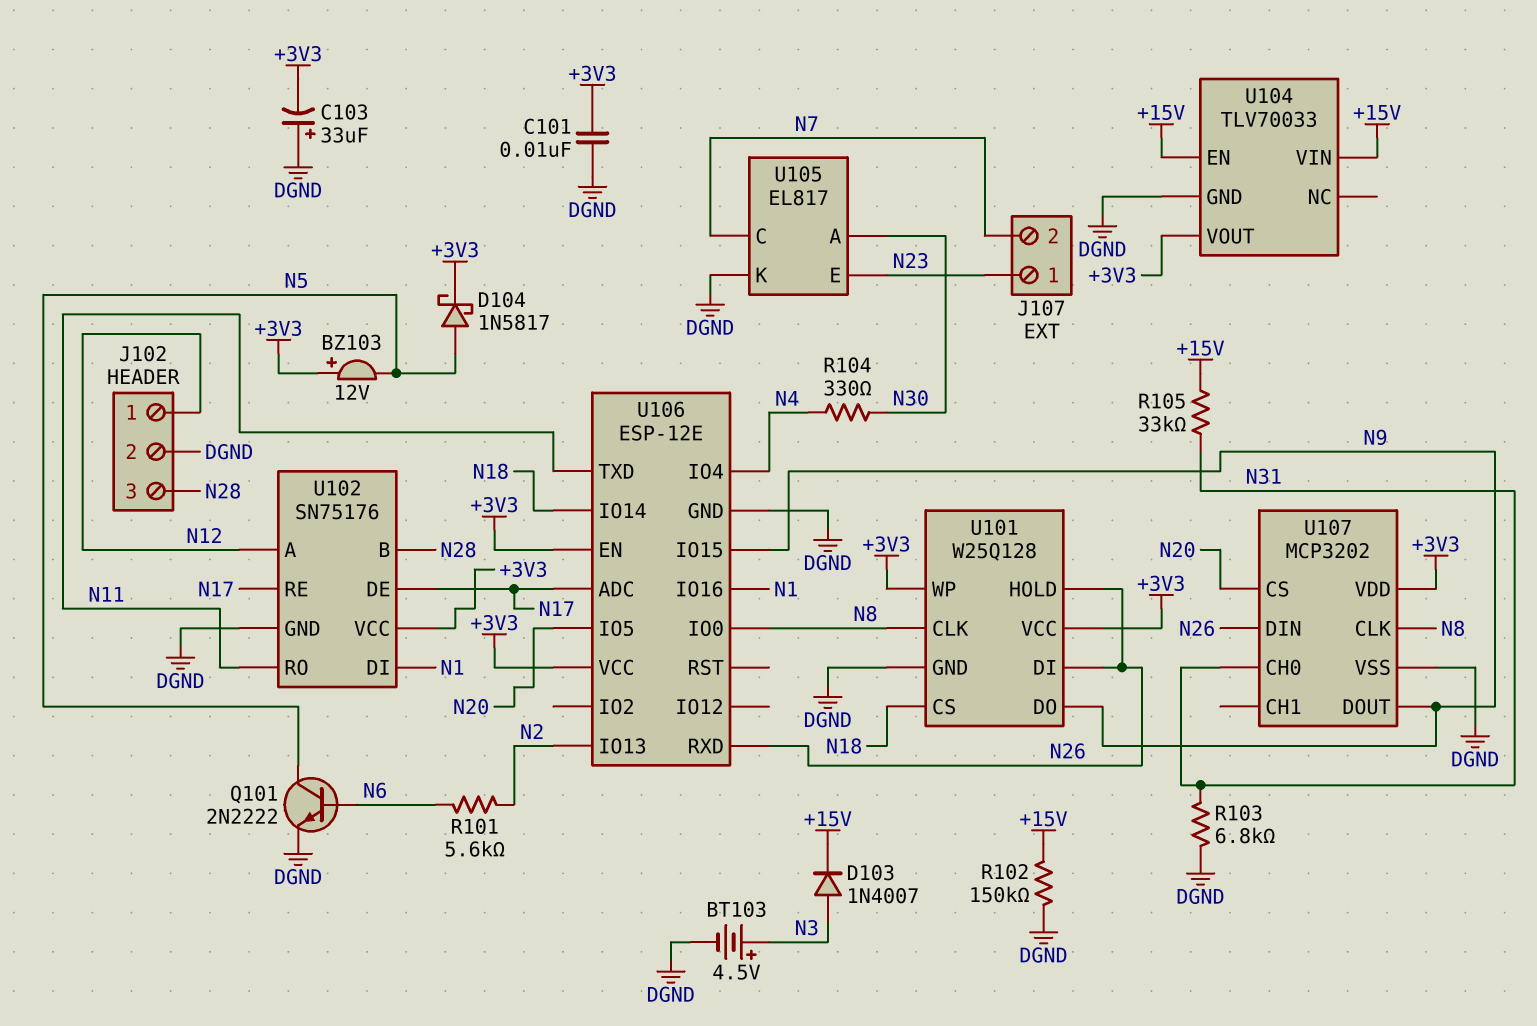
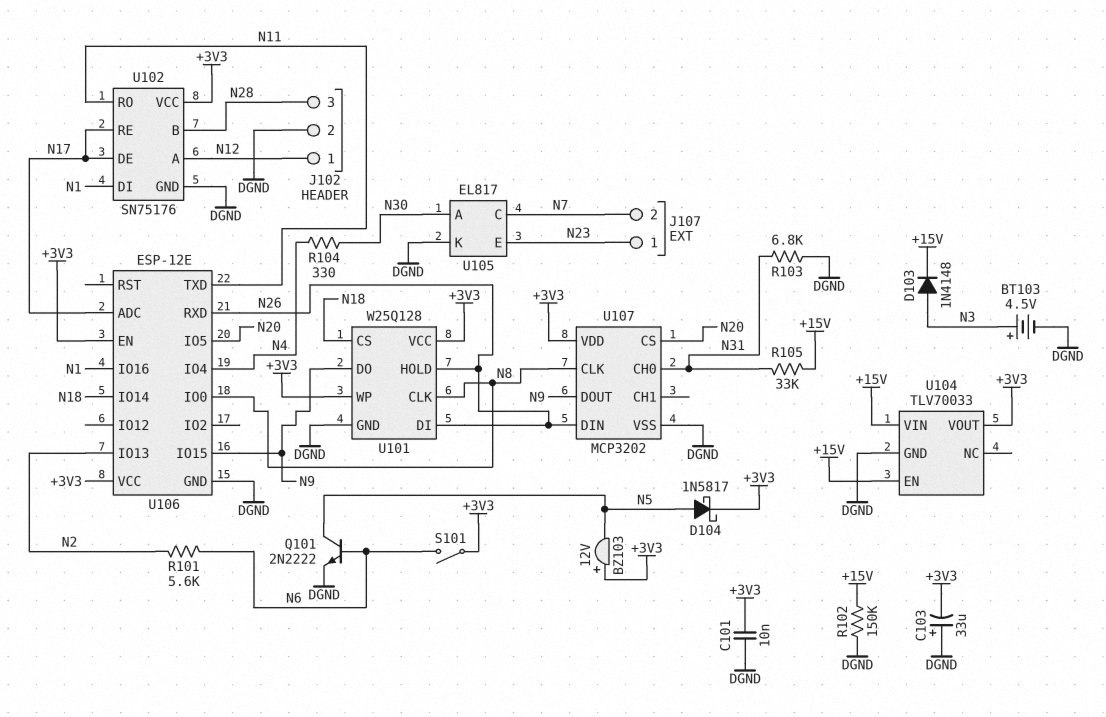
D103: diode 1N4007 (A N3, K +15V) -> diode 1N4148 (A N3, K +15V)
S101: none -> switch (+3V3, N6)

